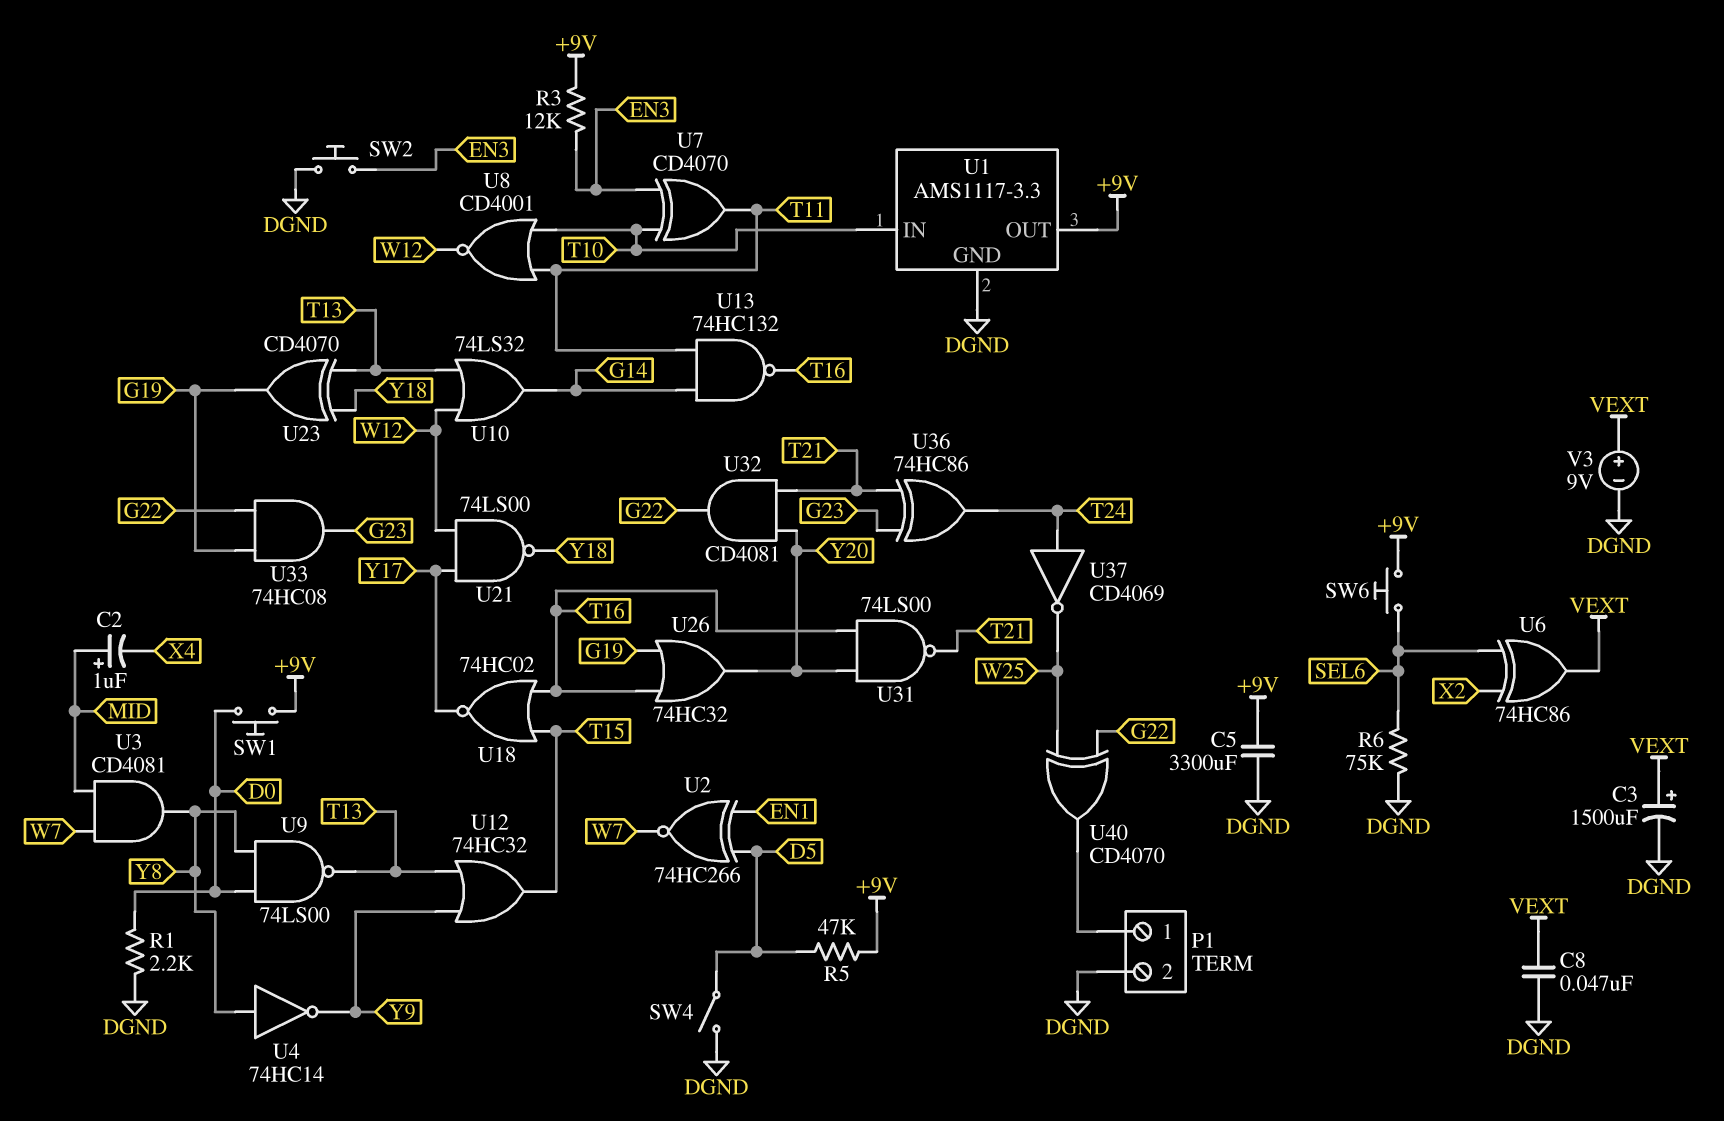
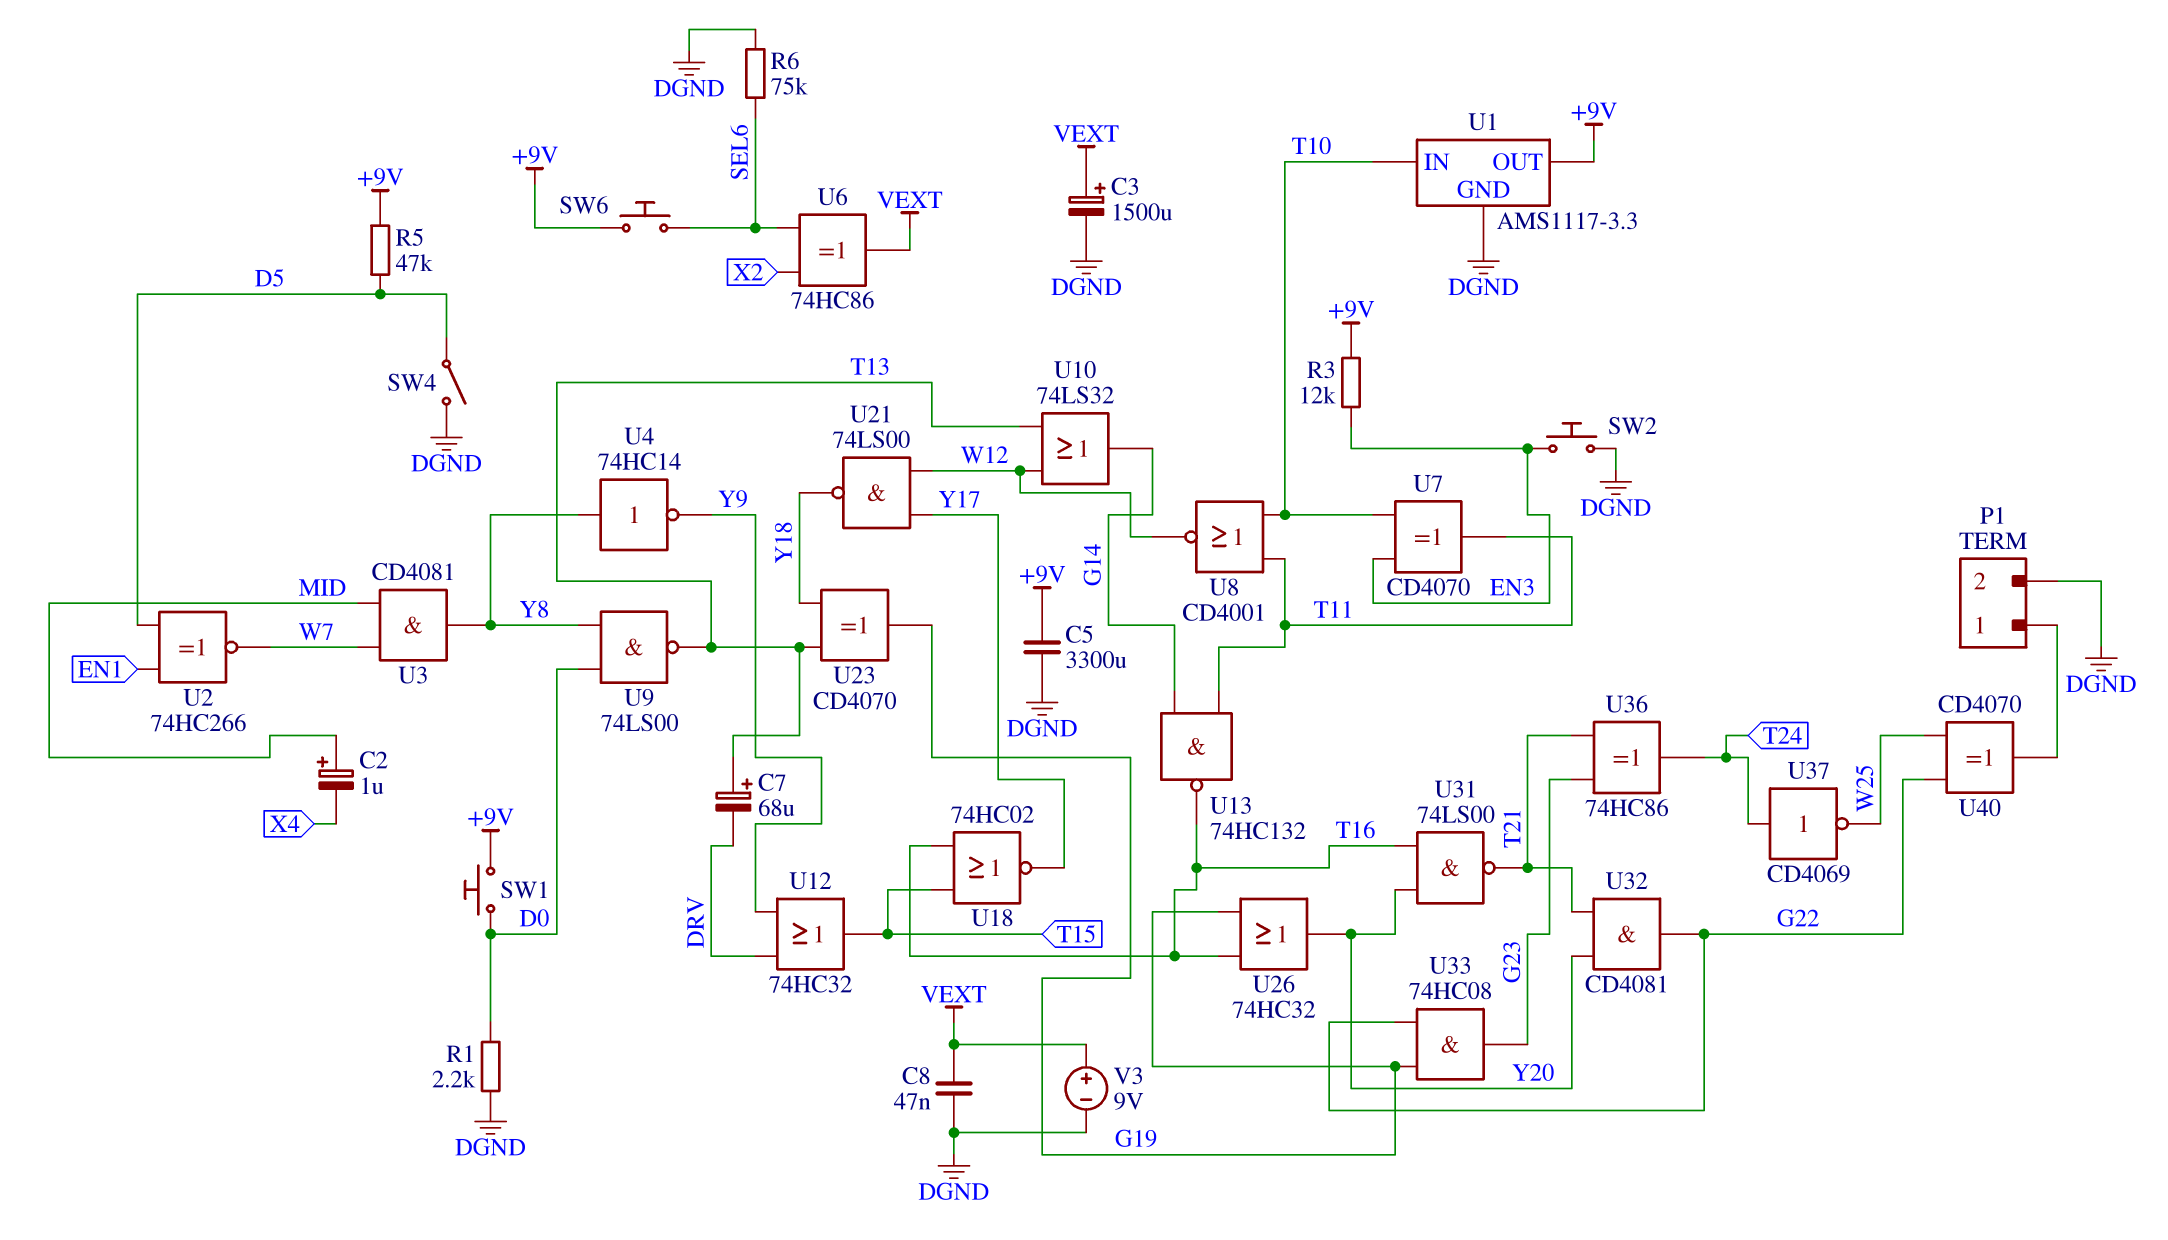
C7: none -> 68uF (plus T13, minus DRV)
U12: OR 74HC32 (in T13, in Y9, out T15) -> OR 74HC32 (in DRV, in Y9, out T15)

